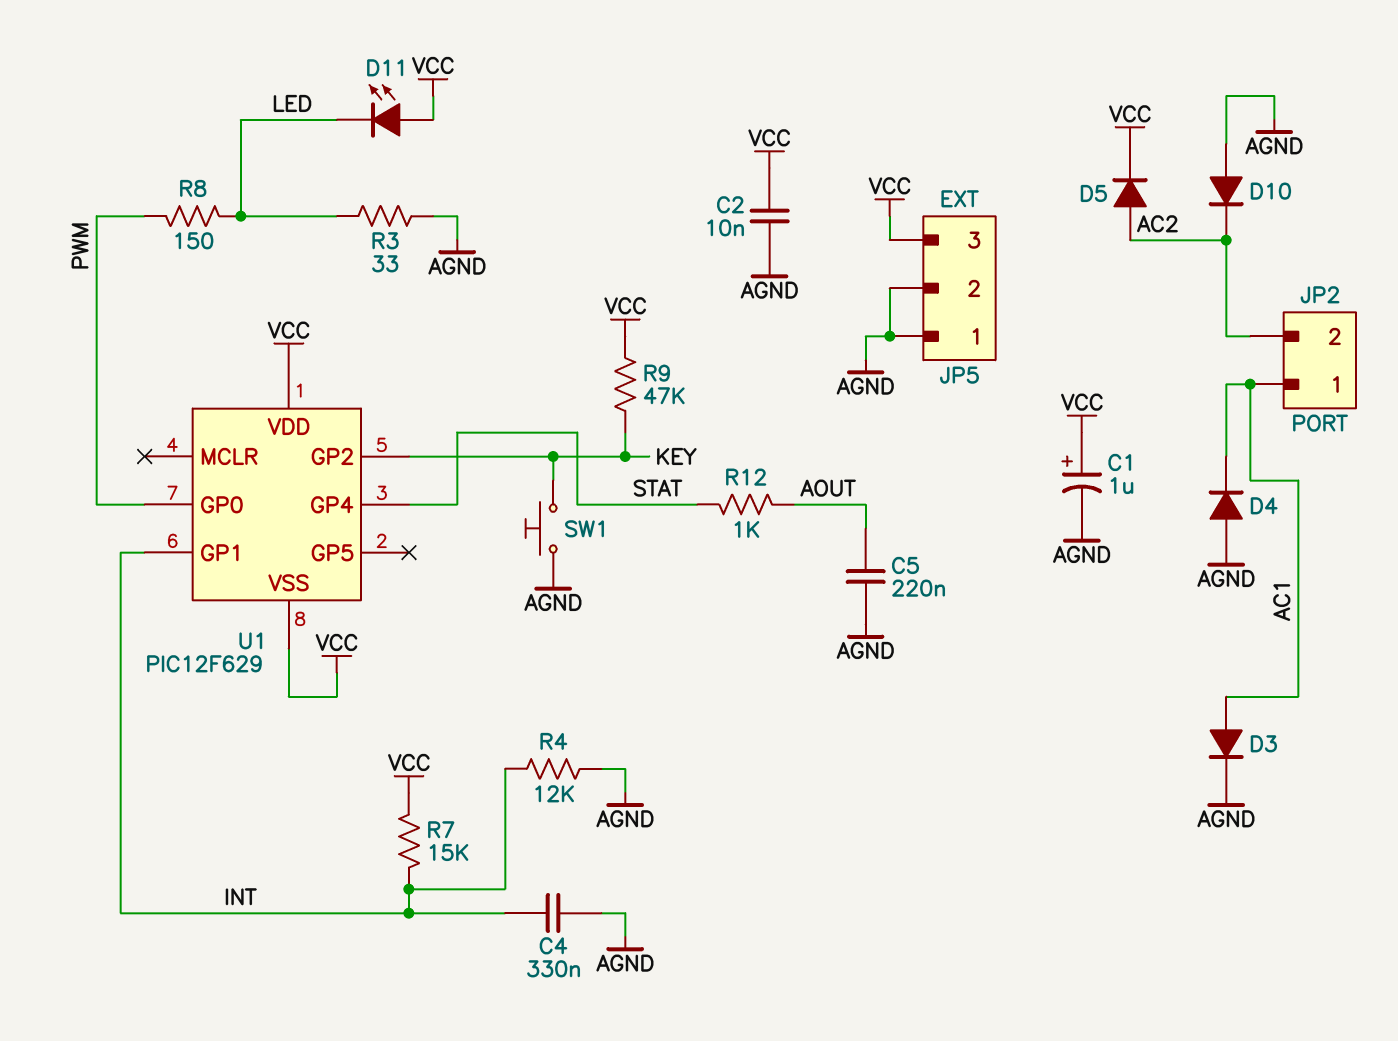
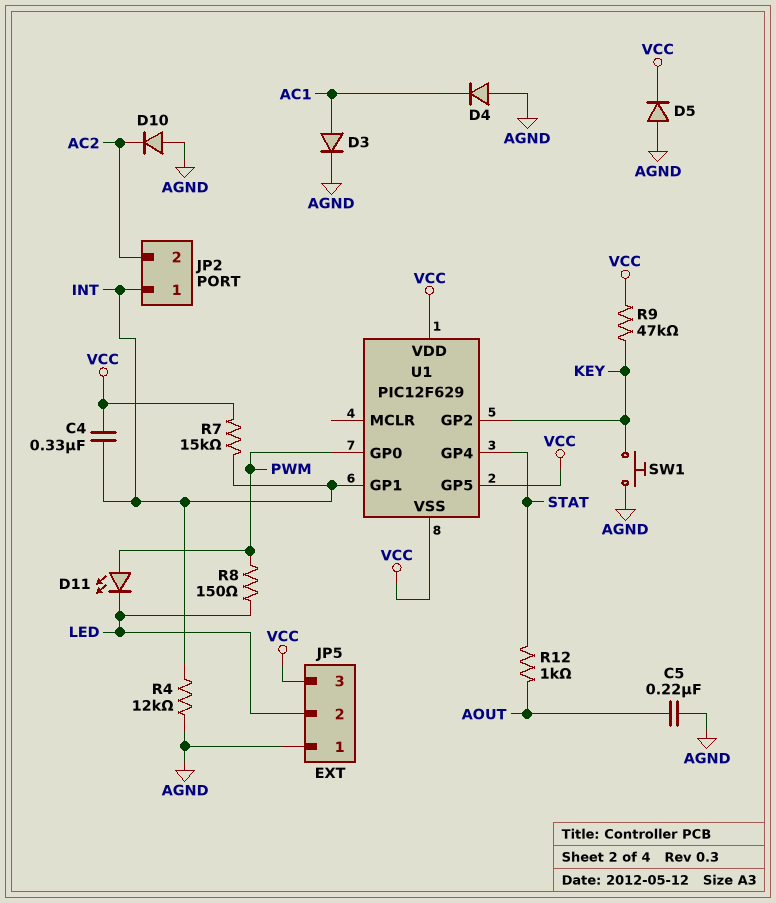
C1: 1uF (plus VCC, minus AGND) -> none
C2: 10nF (AGND, VCC) -> none
C4: 330nF (AGND, INT) -> 330nF (INT, VCC)
D5: diode (A AC2, K VCC) -> diode (A AGND, K VCC)
D11: LED (A VCC, K LED) -> LED (A PWM, K LED)
JP2 pin 1: AC1 -> INT
JP5 pin 2: AGND -> LED
R3: 33 (AGND, LED) -> none
U1 pin GP5: none -> VCC

